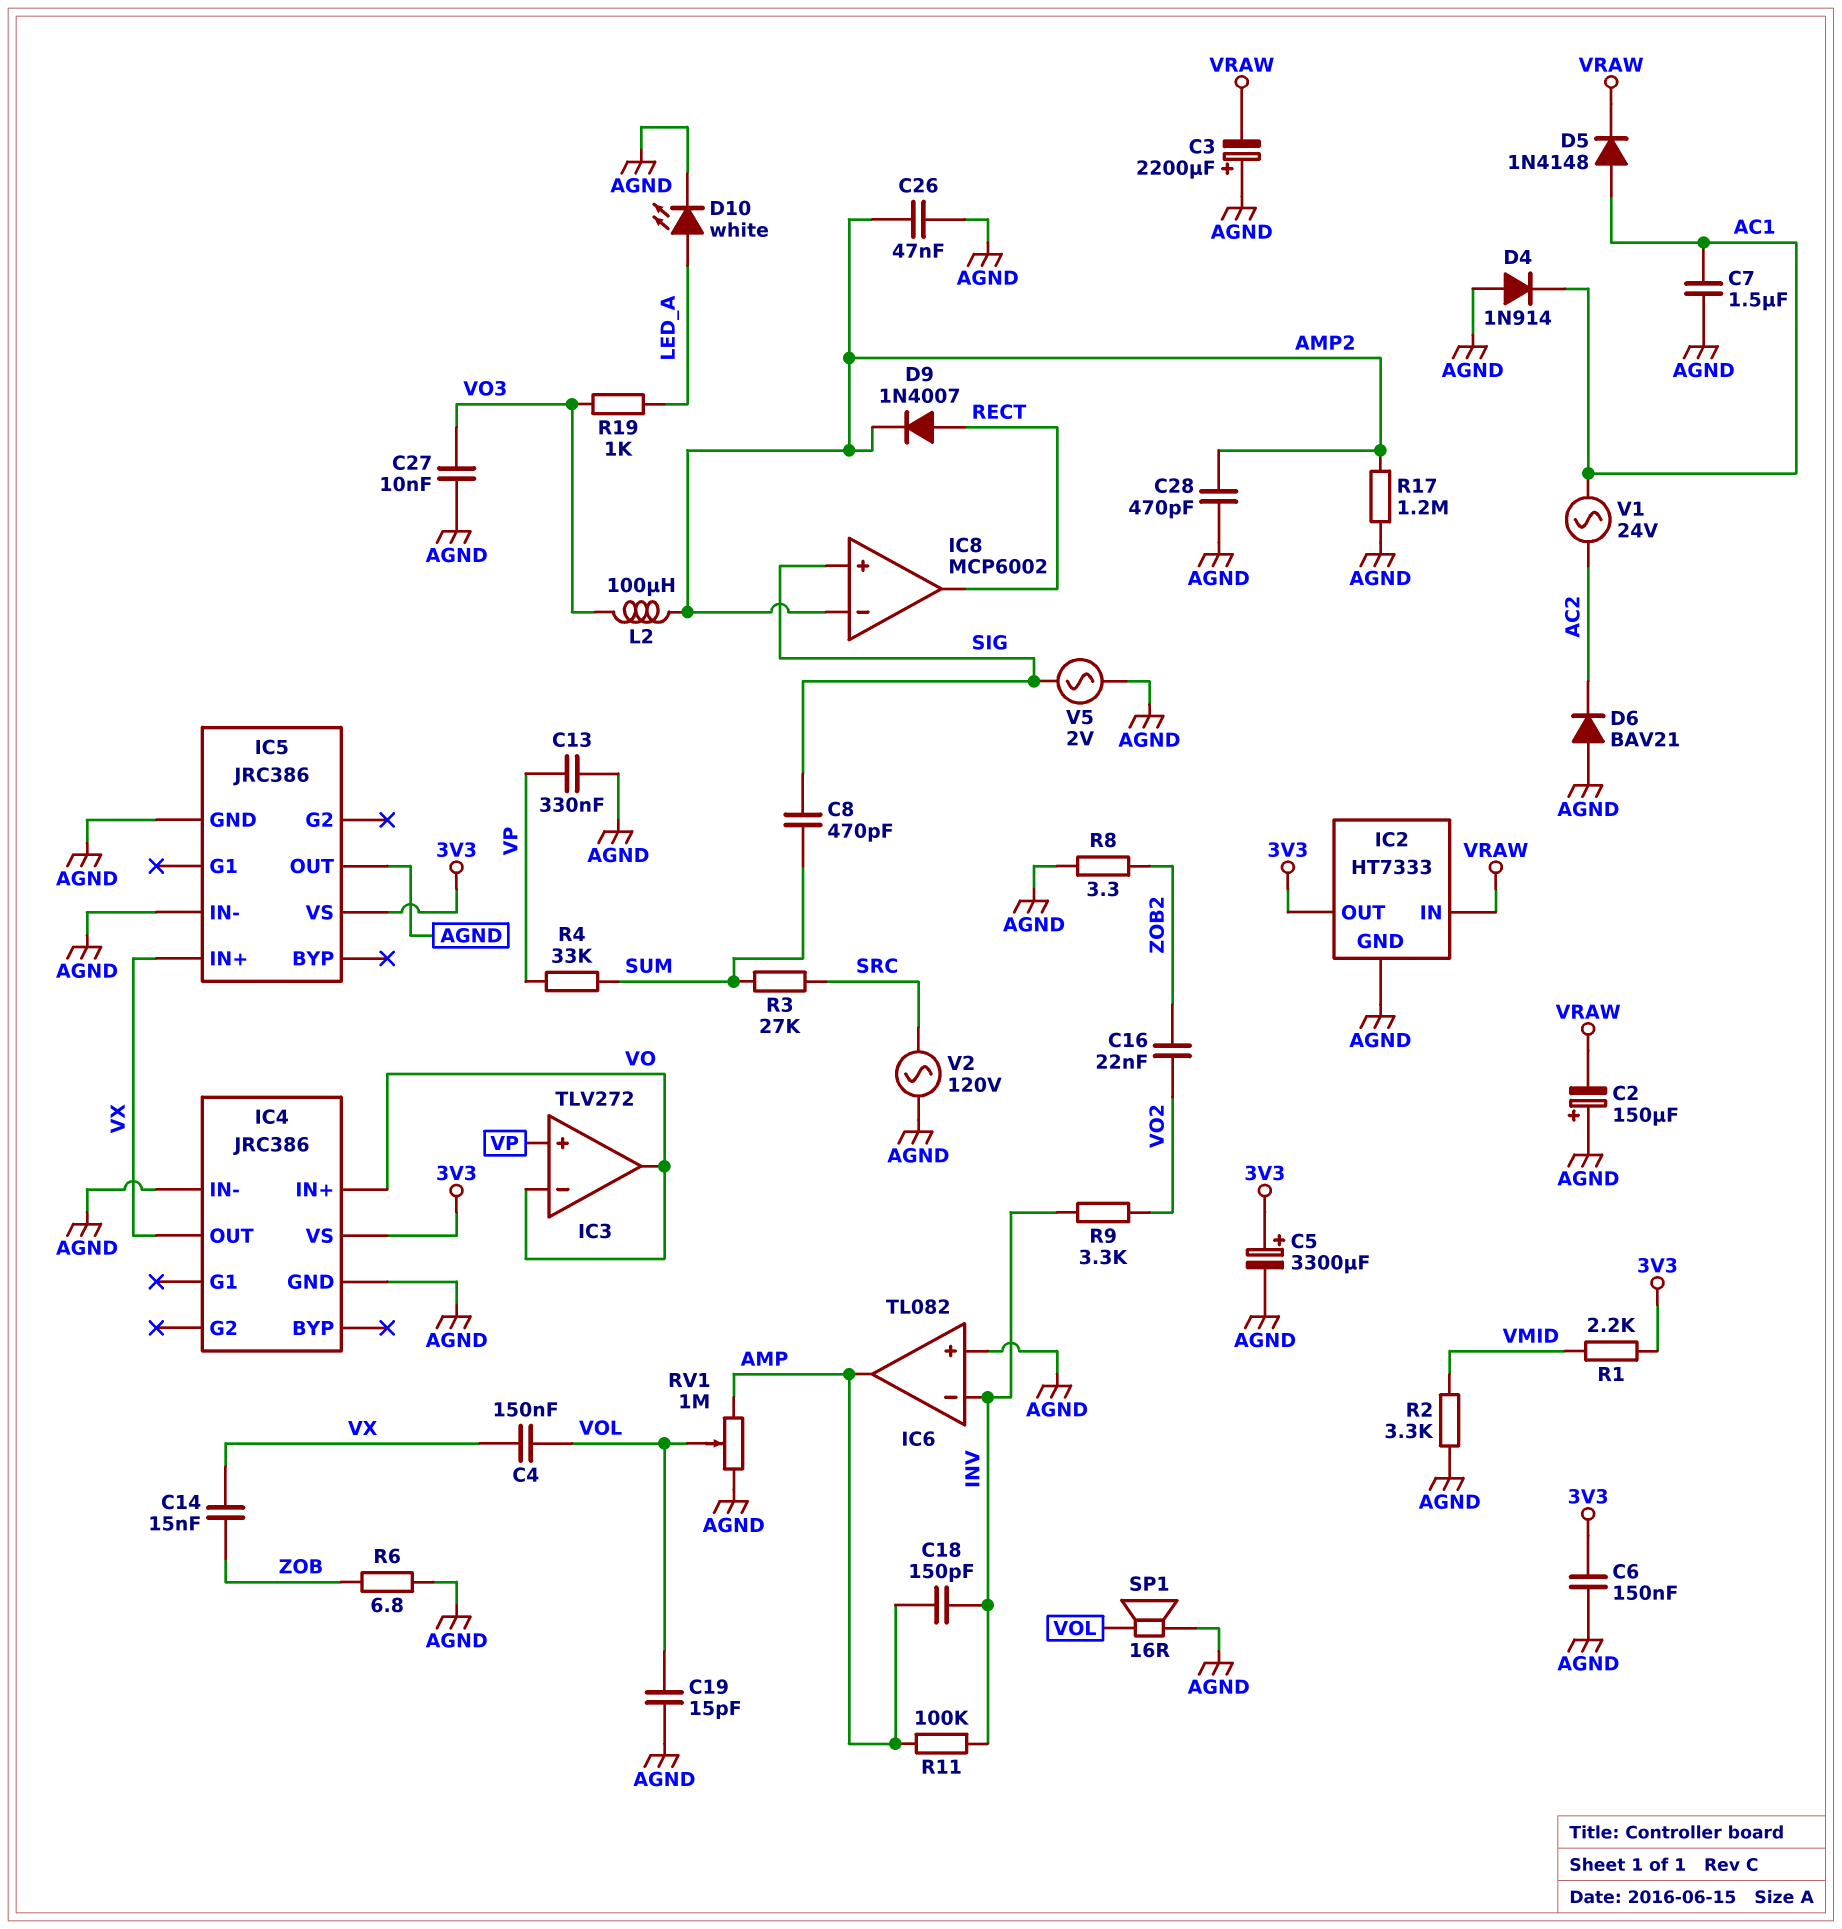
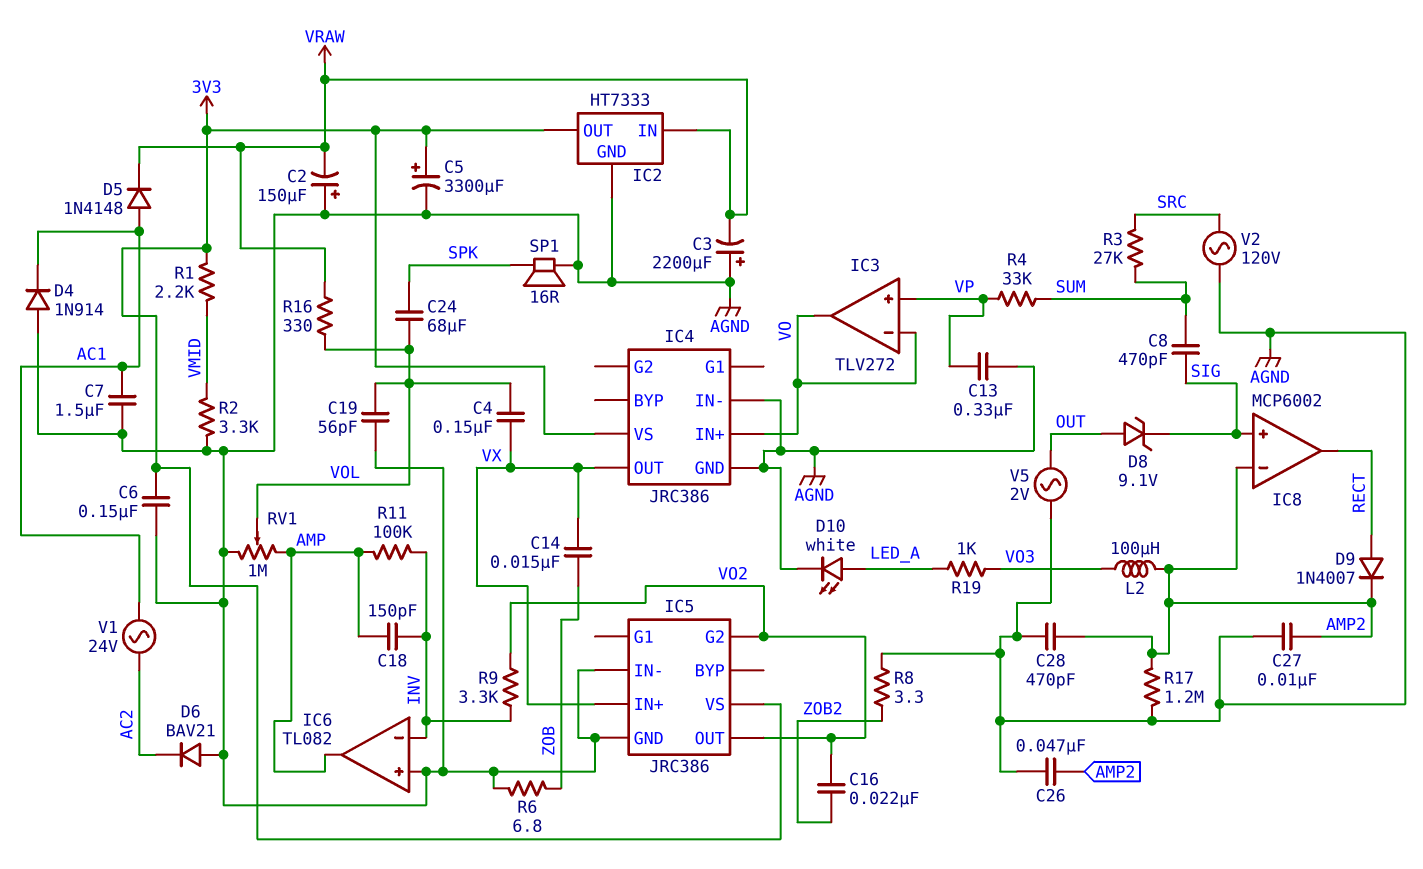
C19: 15pF (AGND, VOL) -> 56pF (AGND, VOL)
C24: none -> 68uF (SPK, VOL)
C27: 10nF (AGND, VO3) -> 10nF (AGND, AMP2)
D8: none -> zener 9.1V (A OUT, K SIG)
IC5 pin G2: none -> VO2
IC5 pin OUT: AGND -> VO2
R16: none -> 330 (VOL, VRAW)
SP1: speaker 16R (AGND, VOL) -> speaker 16R (AGND, SPK)
V5: AC 2V (AGND, SIG) -> AC 2V (AGND, OUT)

